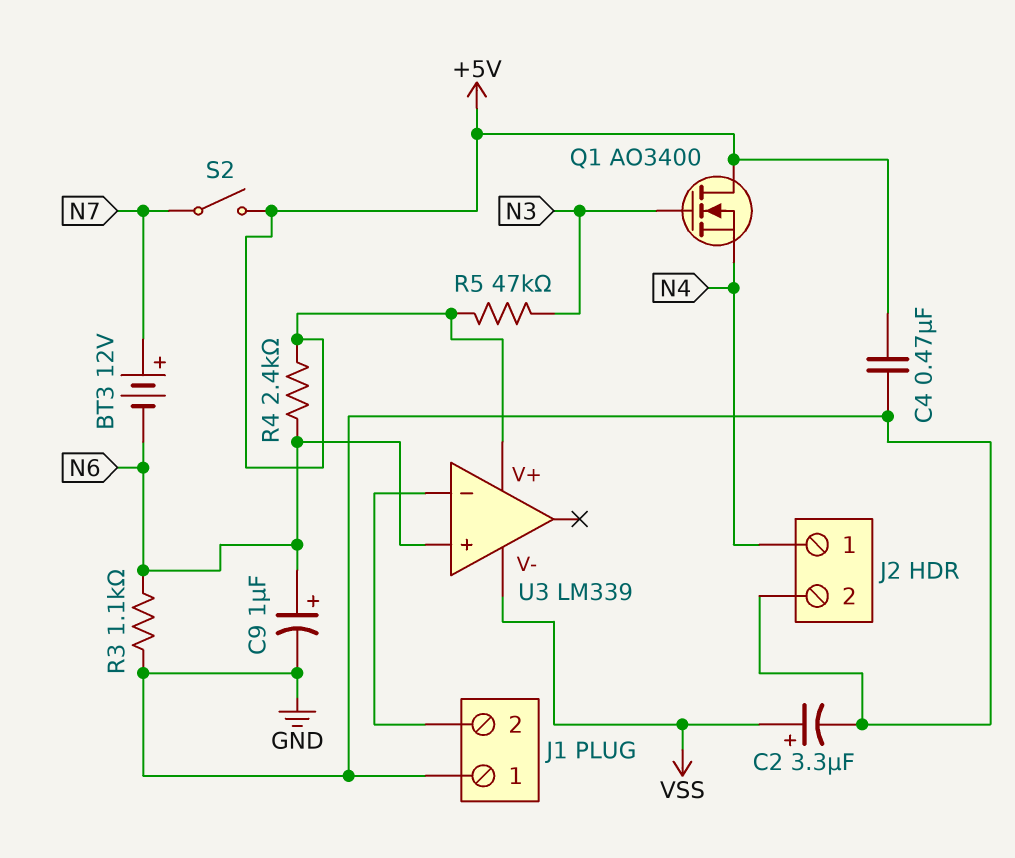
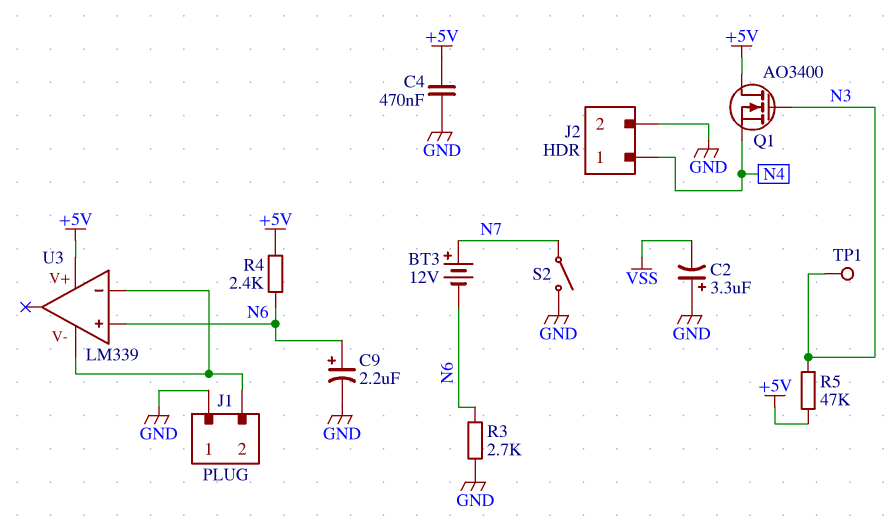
C2: 3.3uF (plus VSS, minus GND) -> 3.3uF (plus GND, minus VSS)
C9: 1uF (plus N6, minus GND) -> 2.2uF (plus N6, minus GND)
R3: 1.1k (GND, N6) -> 2.7k (GND, N6)
S2: switch (+5V, N7) -> switch (GND, N7)
TP1: none -> test point (N3)
U3 pin V-: VSS -> J1/2

